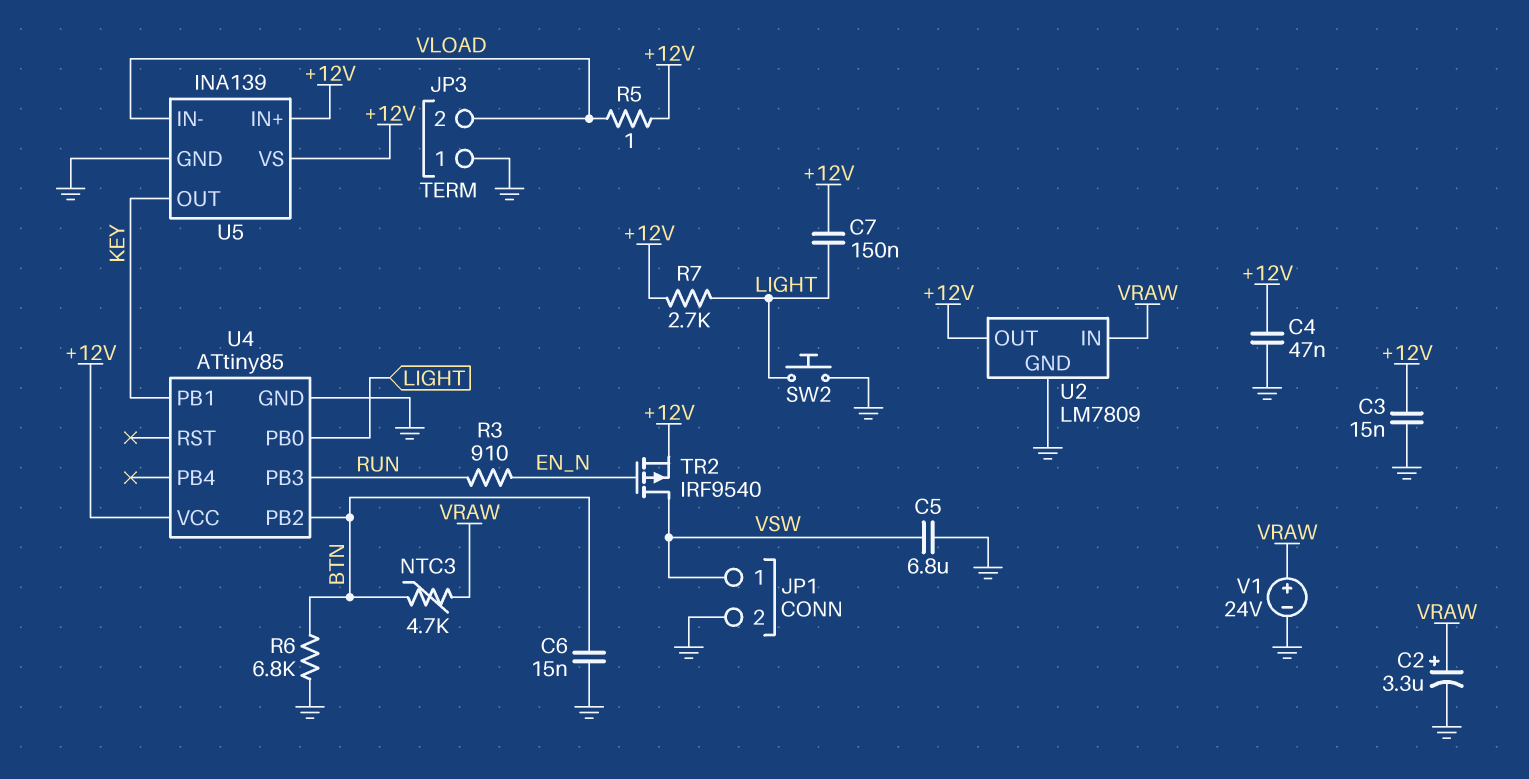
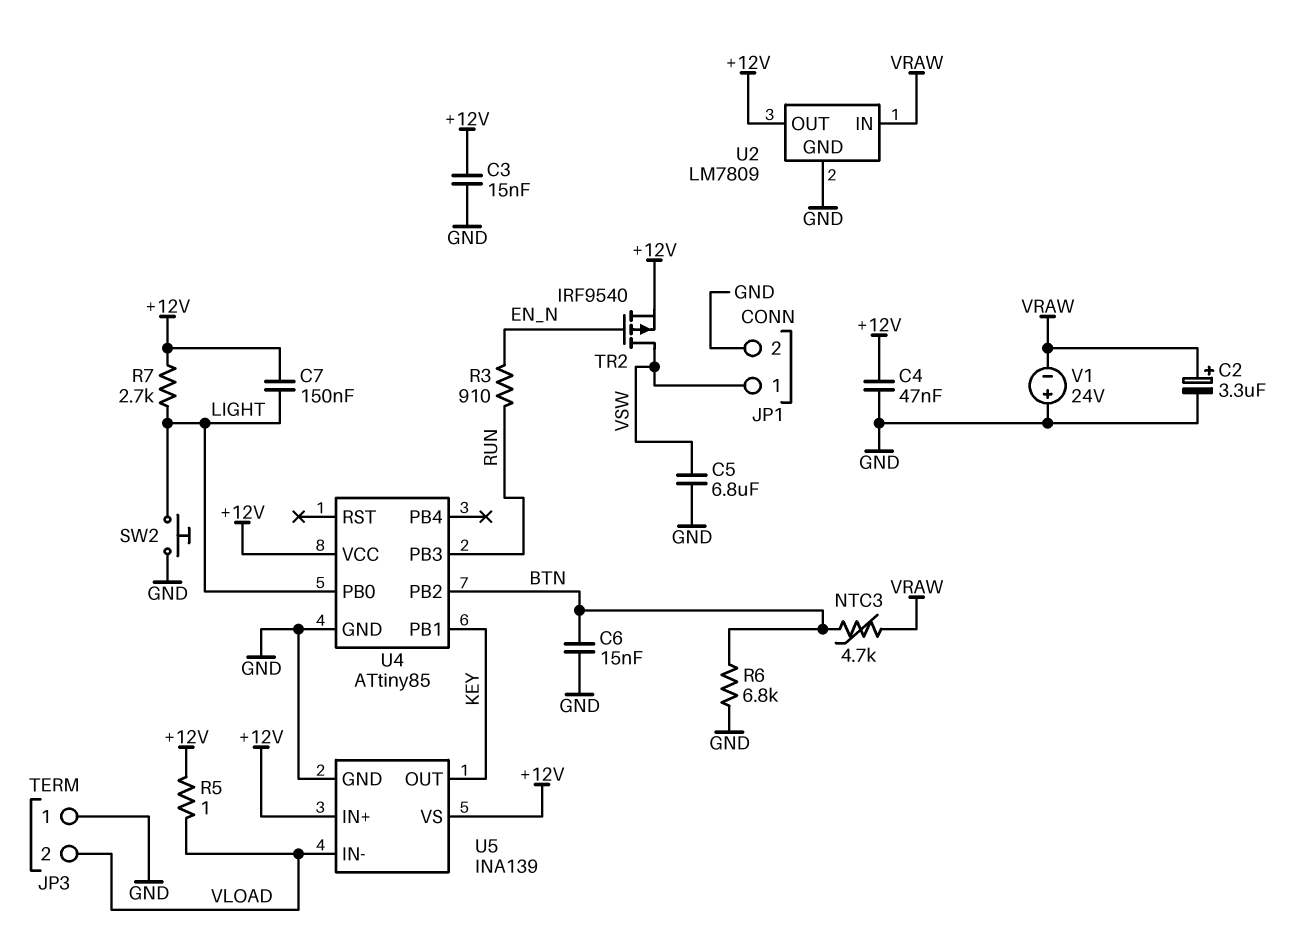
V1: 24V (plus VRAW, minus GND) -> 24V (plus GND, minus VRAW)

